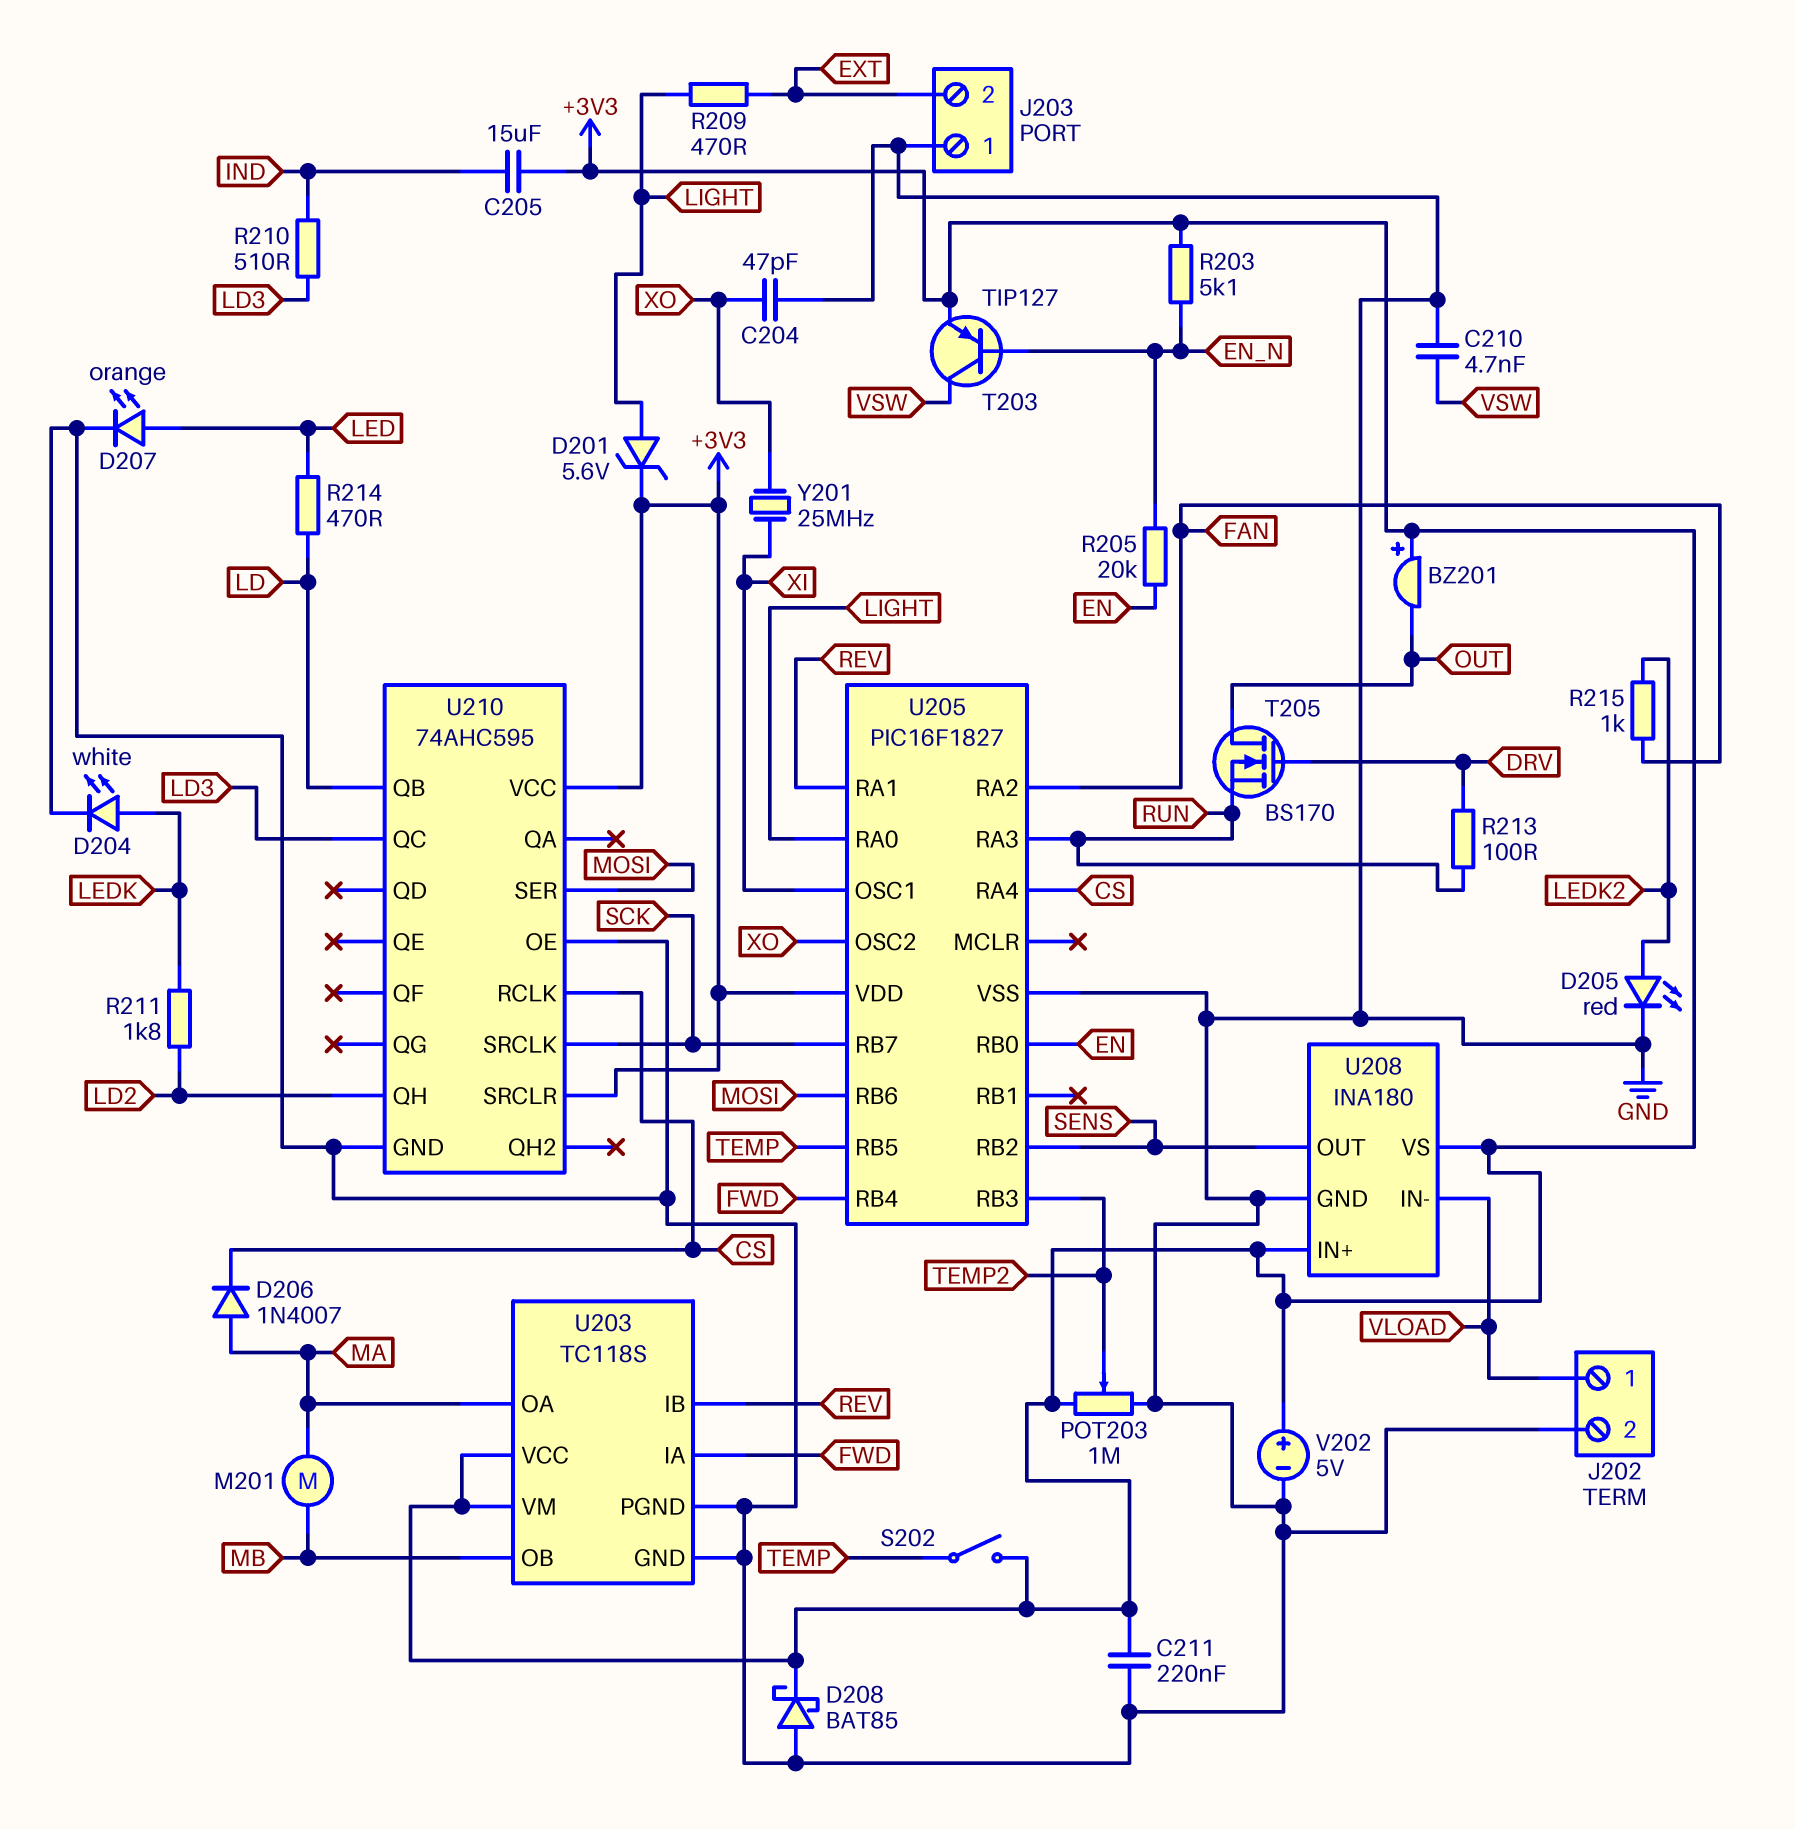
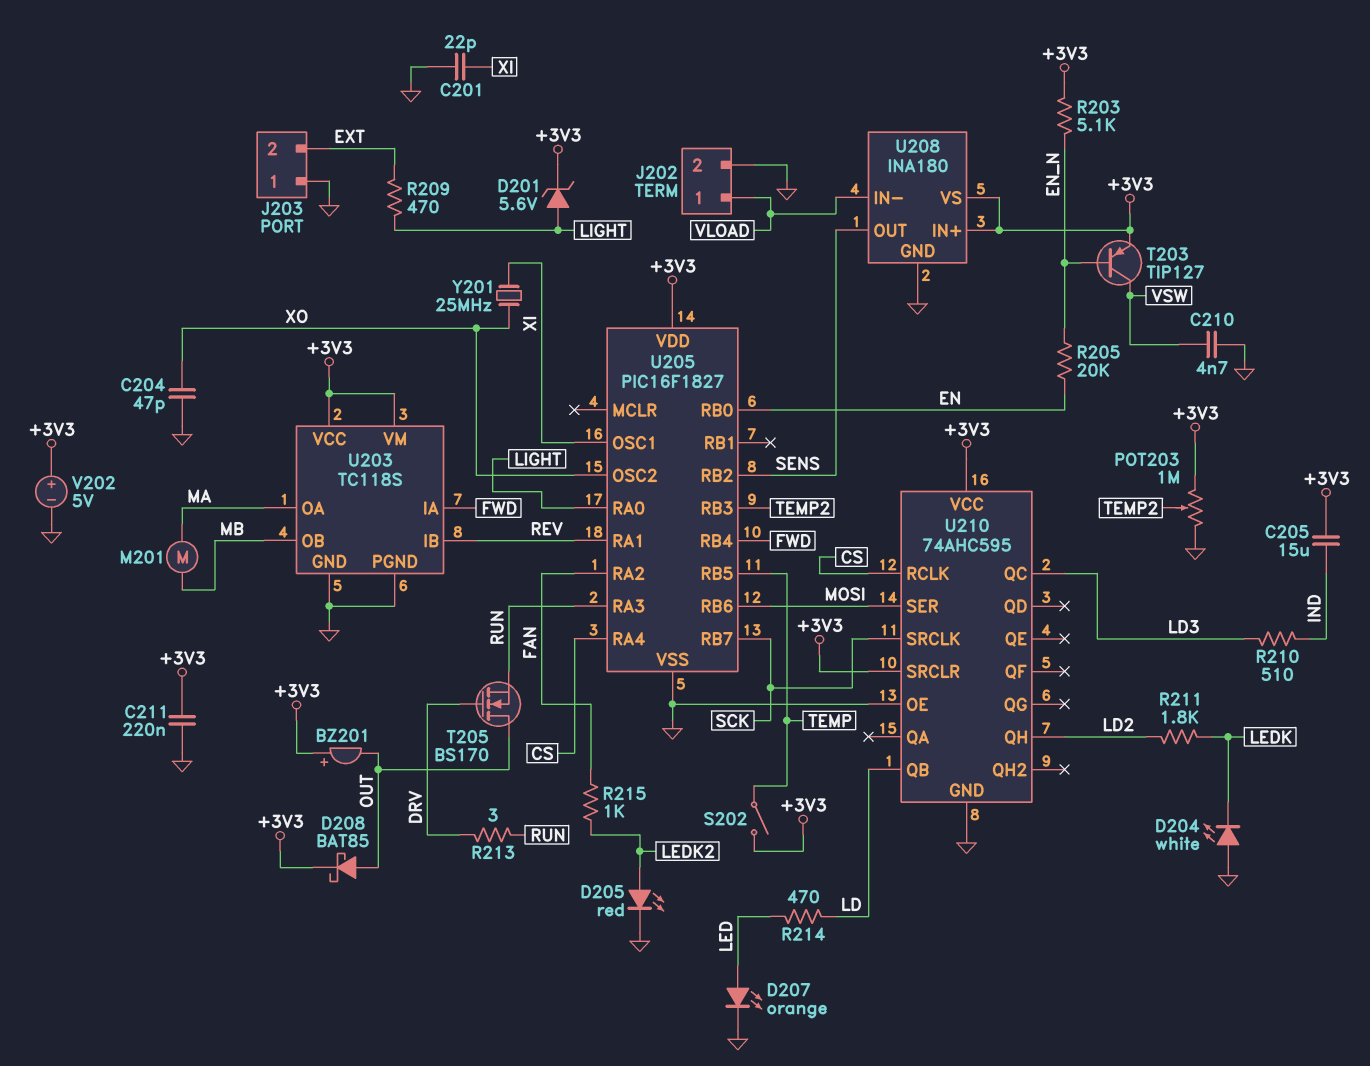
C201: none -> 22pF (GND, XI)
D204: LED white (A LEDK, K GND) -> LED white (A GND, K LEDK)
D206: diode 1N4007 (A MA, K CS) -> none
D208: schottky BAT85 (A GND, K +3V3) -> schottky BAT85 (A OUT, K +3V3)
R213: 100 (DRV, RUN) -> 3 (DRV, RUN)

